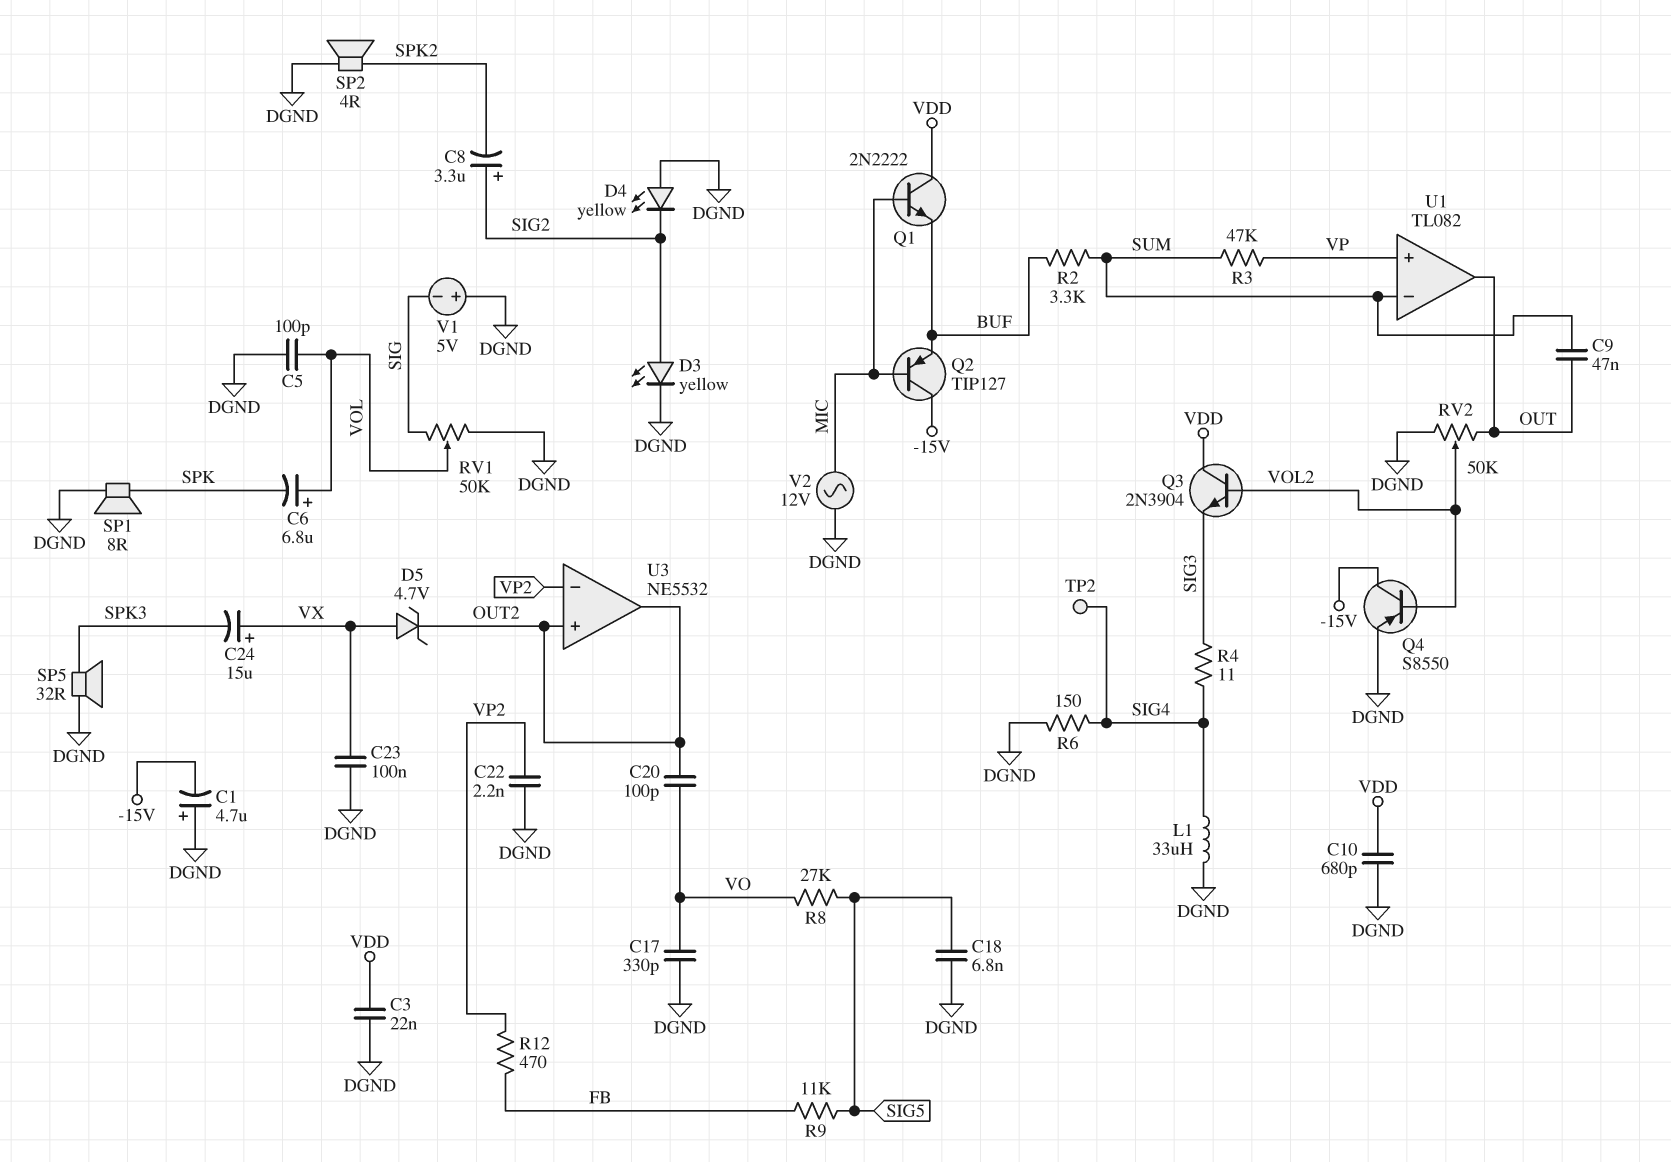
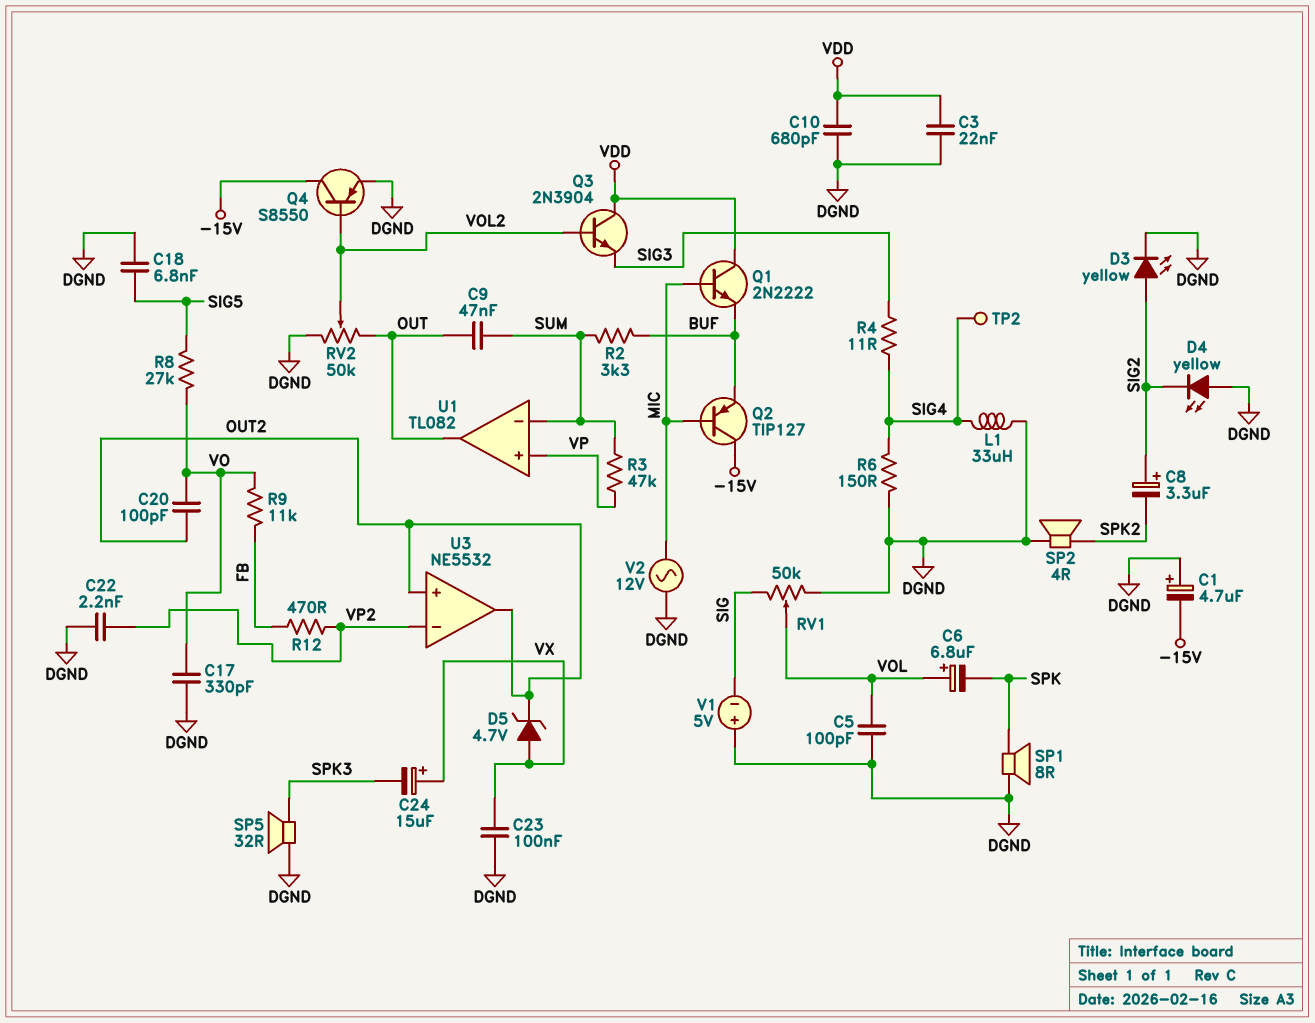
R9: 11k (FB, SIG5) -> 11k (FB, VO)

